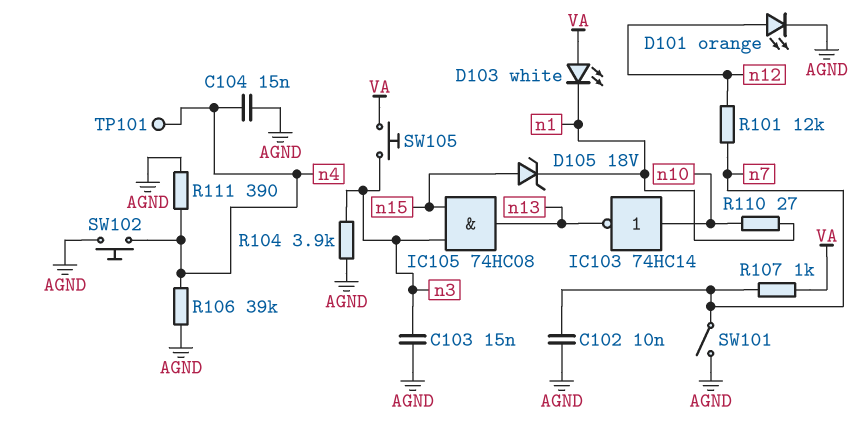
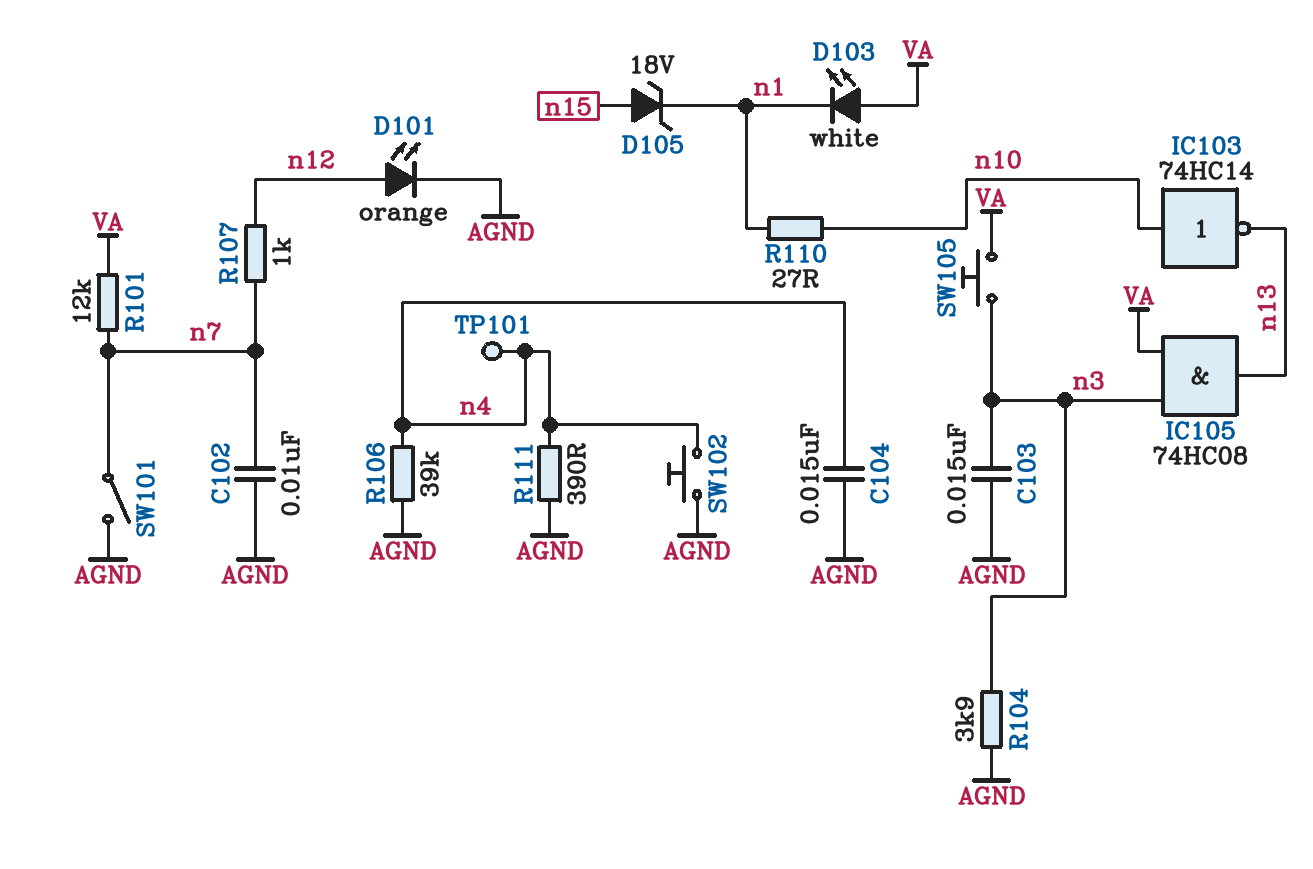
IC105: AND 74HC08 (in n3, in n15, out n13) -> AND 74HC08 (in VA, in n3, out n13)
R101: 12k (n7, n12) -> 12k (VA, n7)
R107: 1k (VA, n7) -> 1k (n7, n12)

